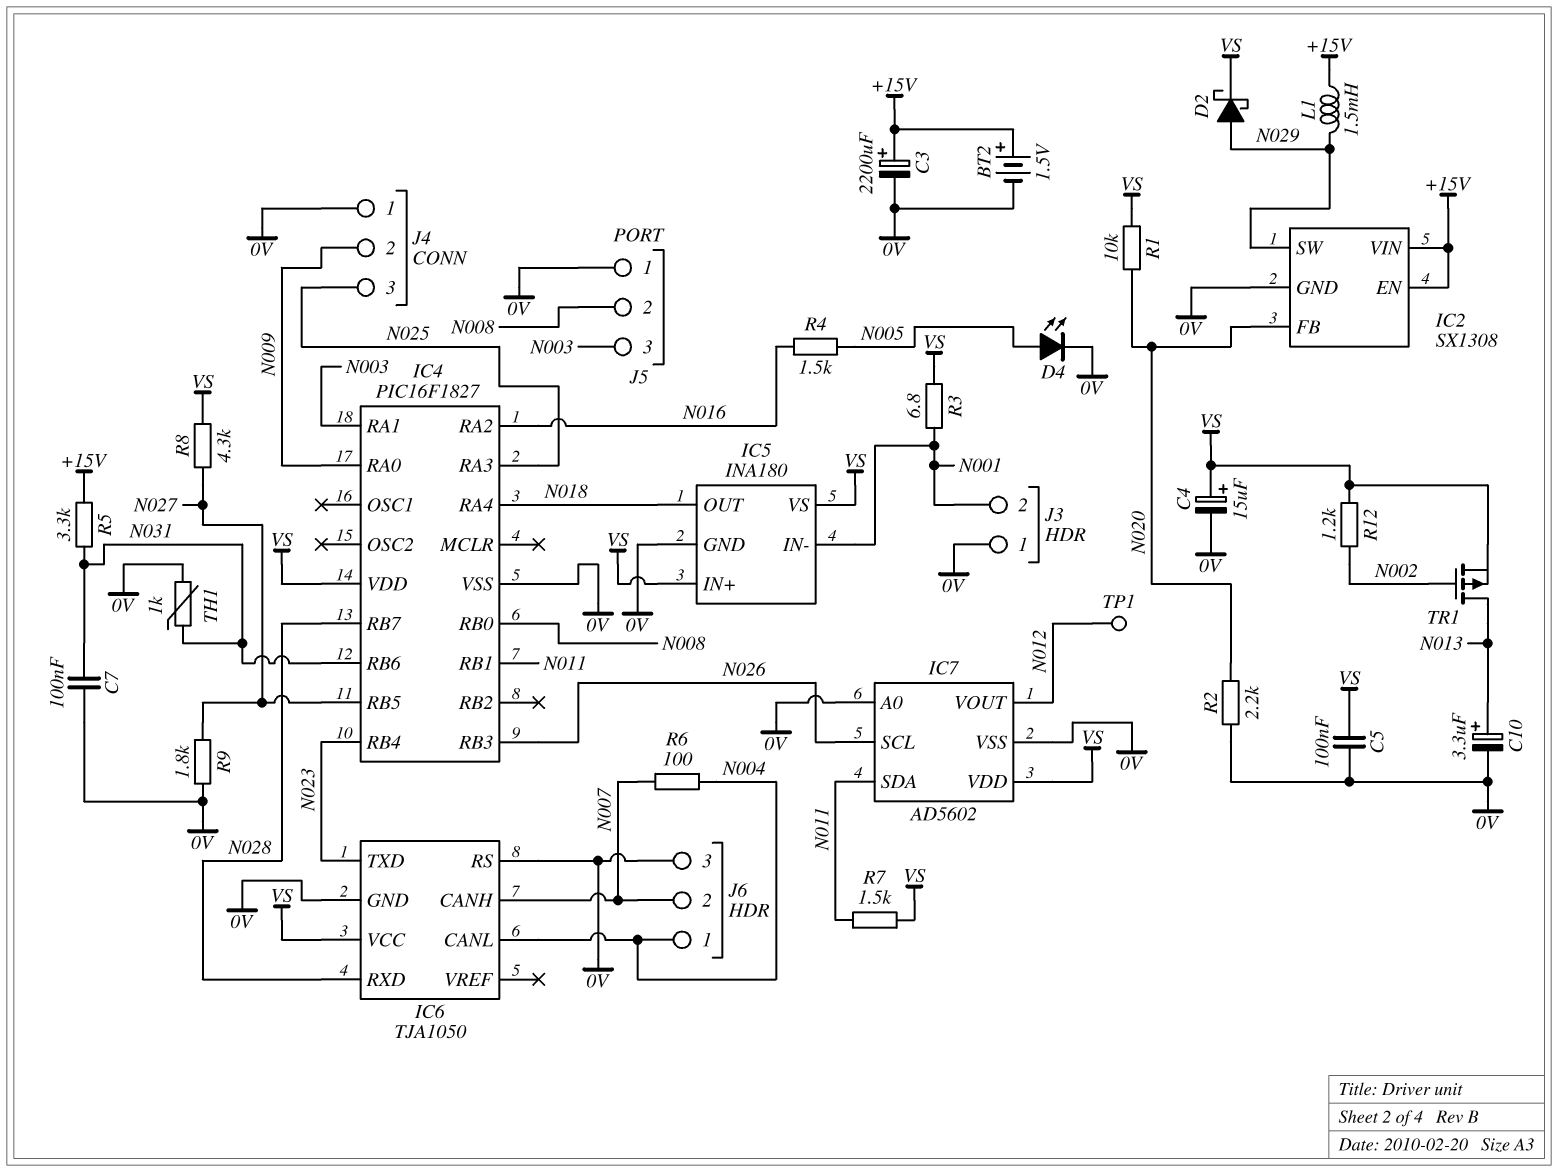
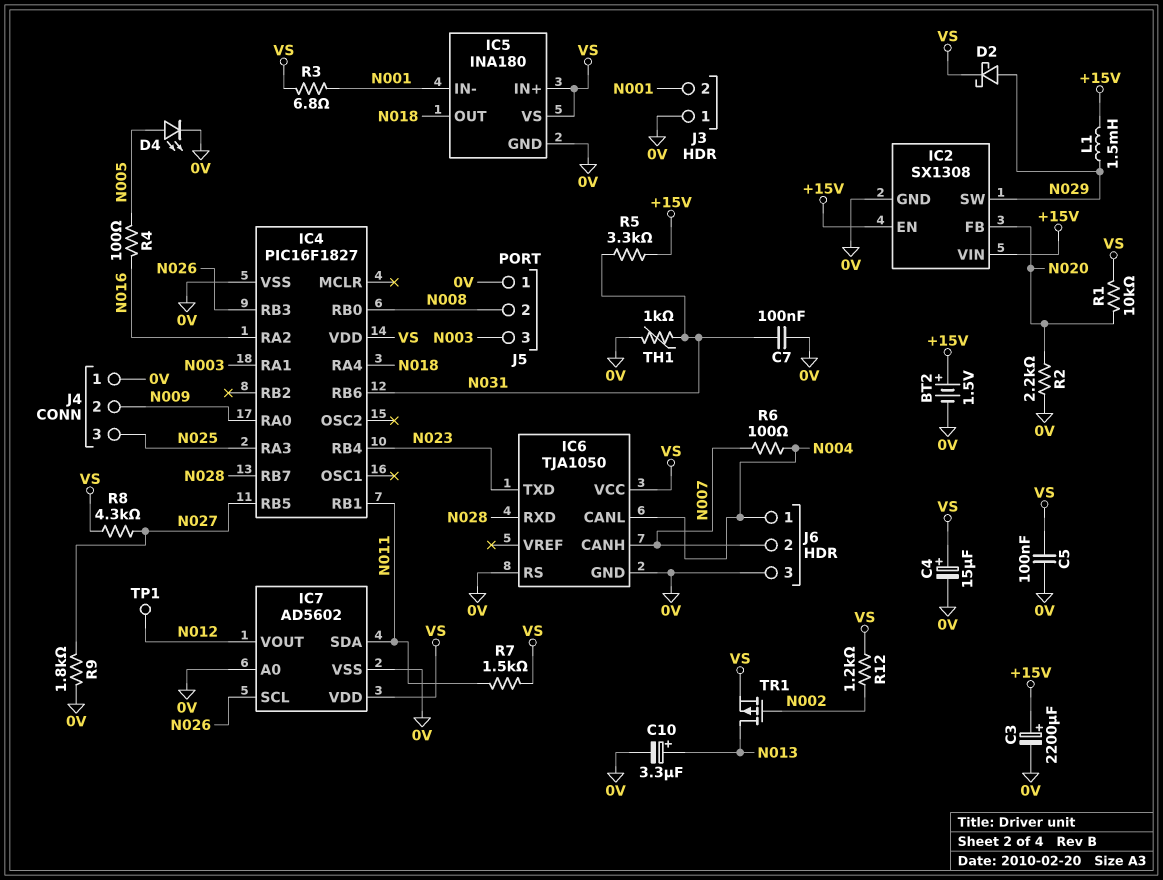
R4: 1.5k (N005, N016) -> 100 (N005, N016)

